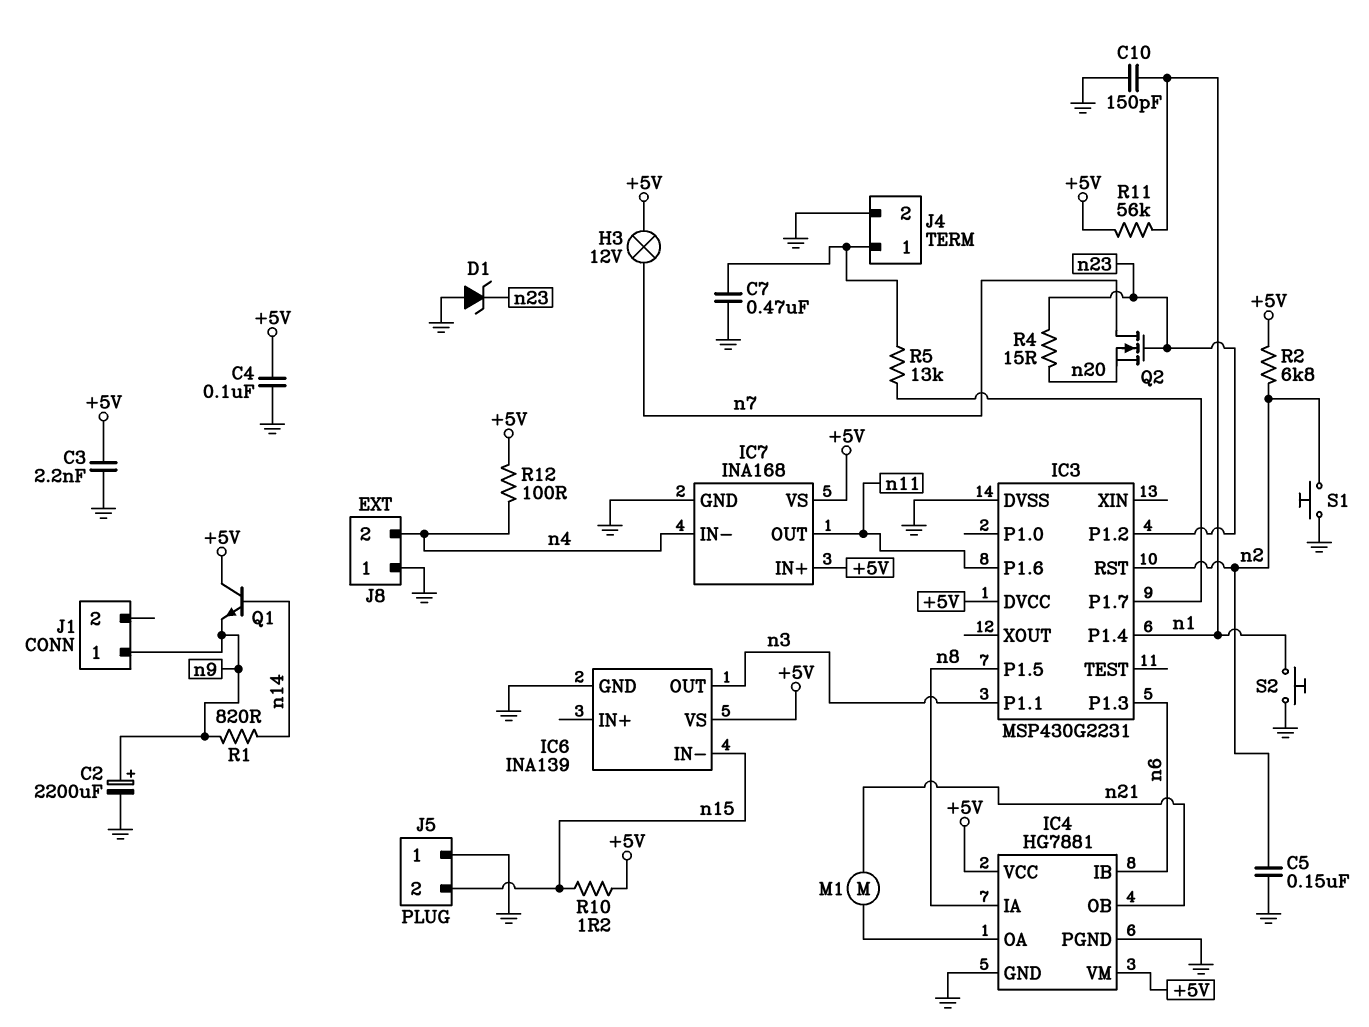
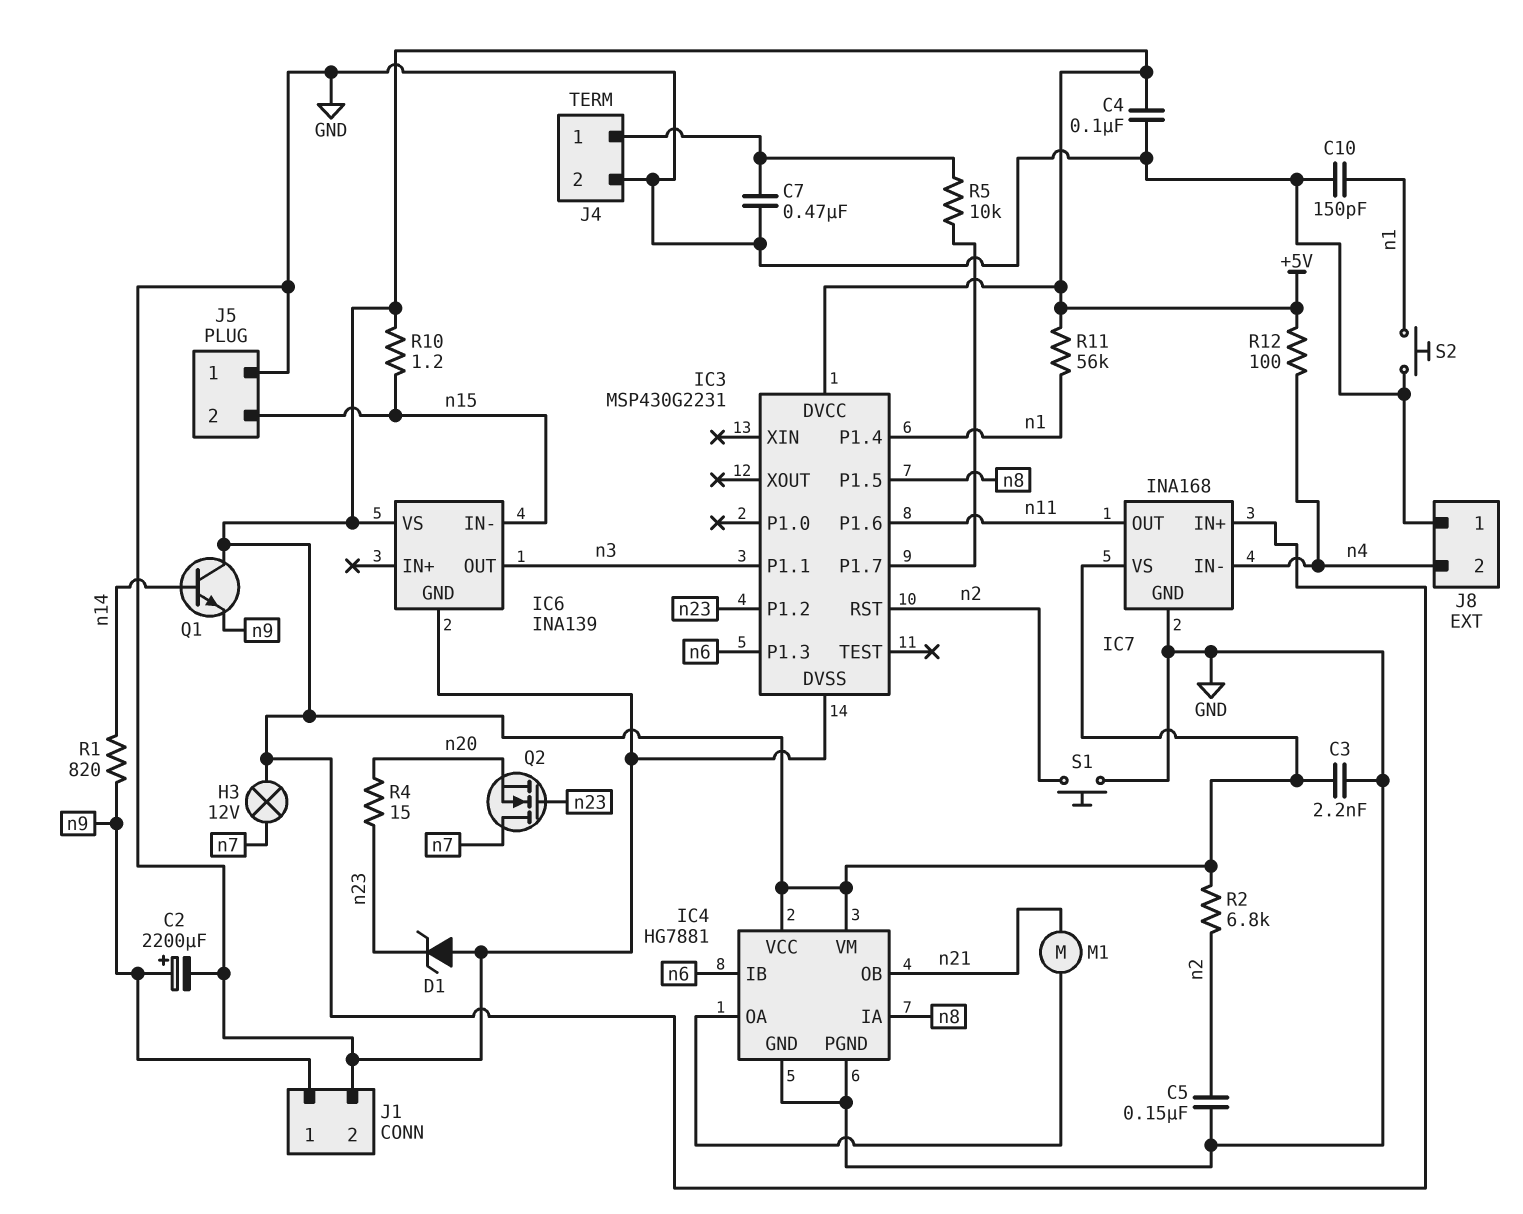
J1 pin 2: none -> GND
R5: 13k (IC3/P1.7, J4/1) -> 10k (IC3/P1.7, J4/1)

